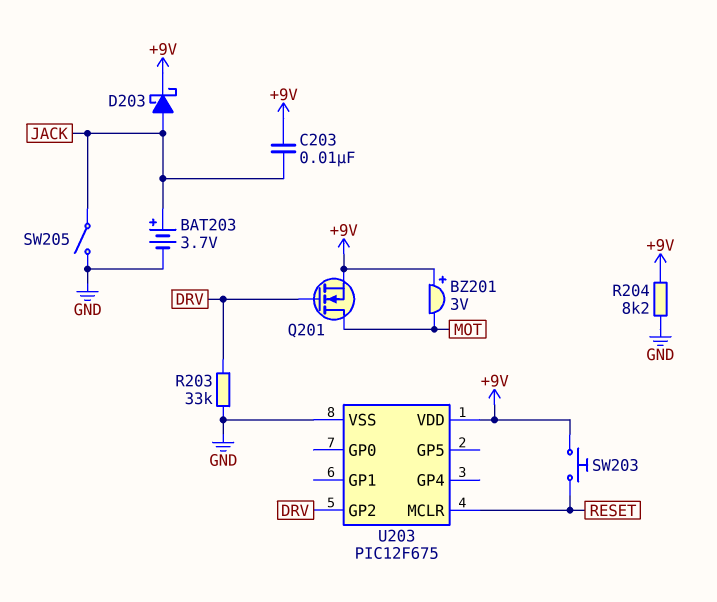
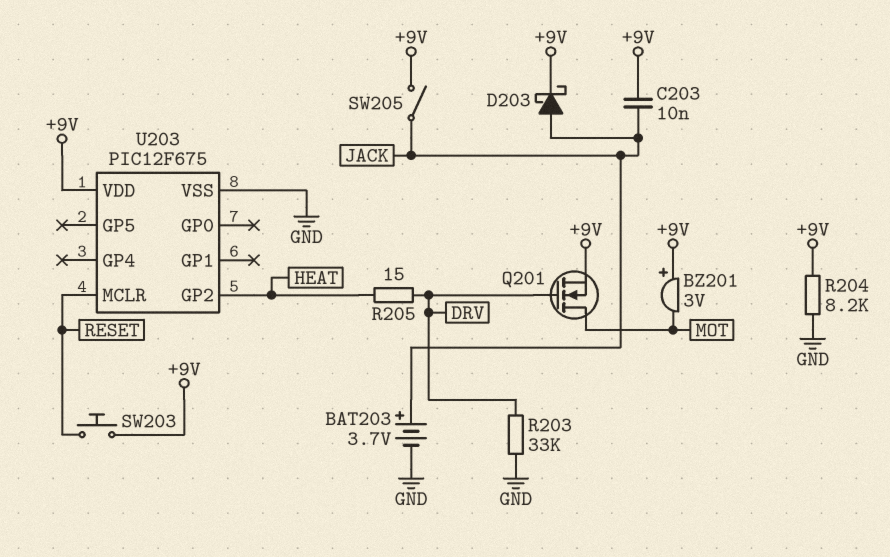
R205: none -> 15 (DRV, HEAT)
SW205: switch (GND, JACK) -> switch (+9V, JACK)
U203 pin GP2: DRV -> HEAT

